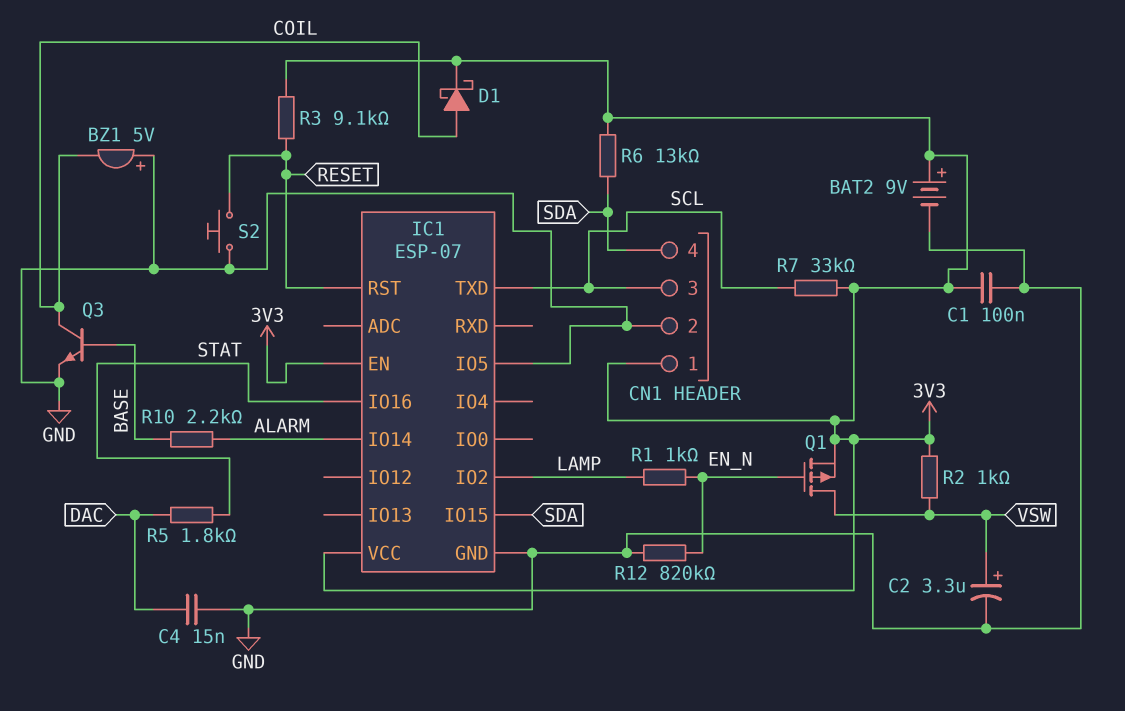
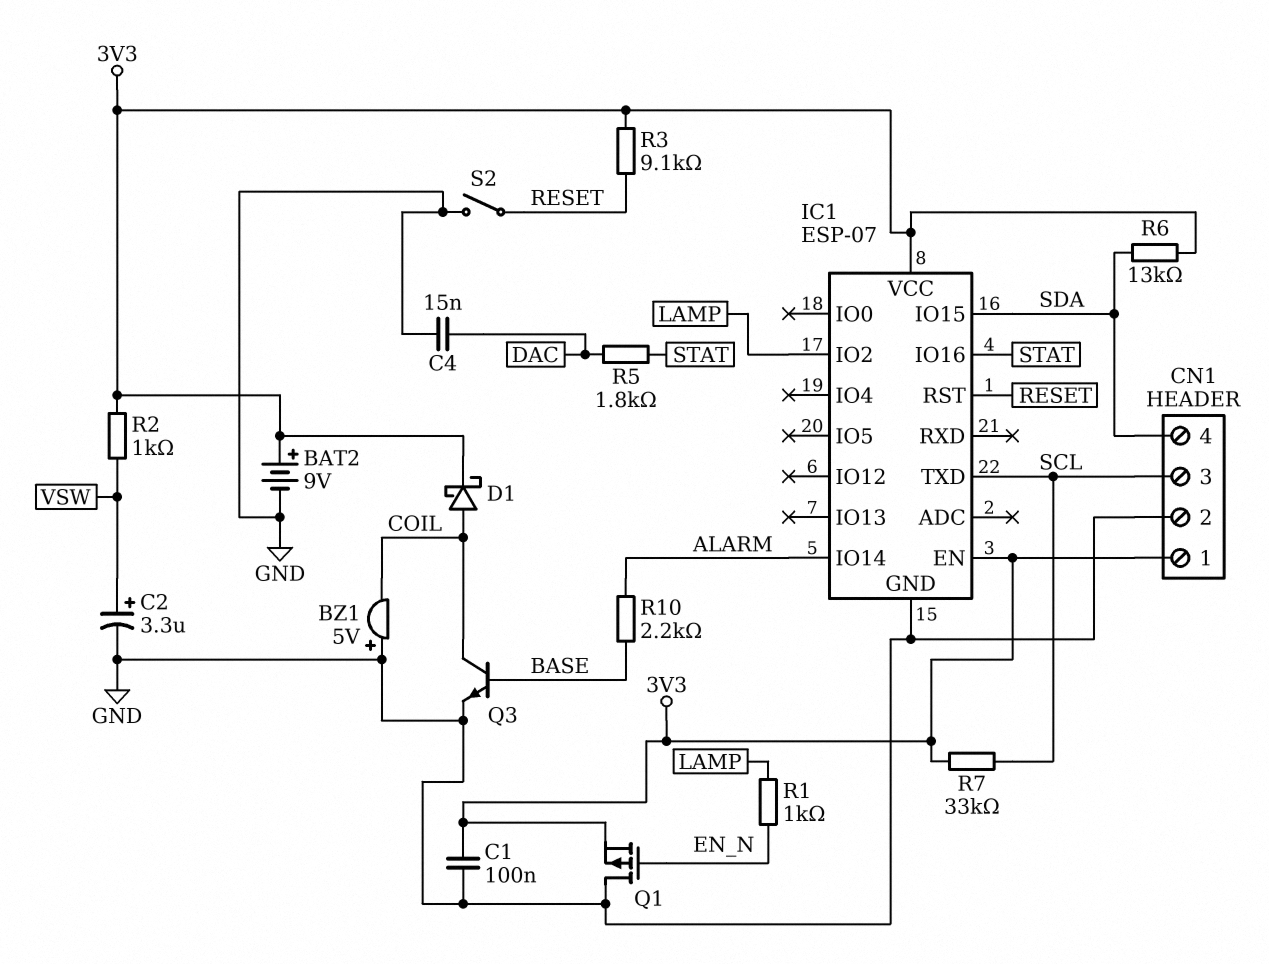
IC1 pin IO5: GND -> none
Q1: PMOS (G EN_N, D VSW, S 3V3) -> PMOS (G EN_N, D GND, S 3V3)
R12: 820k (EN_N, GND) -> none
S2: button (GND, RESET) -> switch (GND, RESET)

